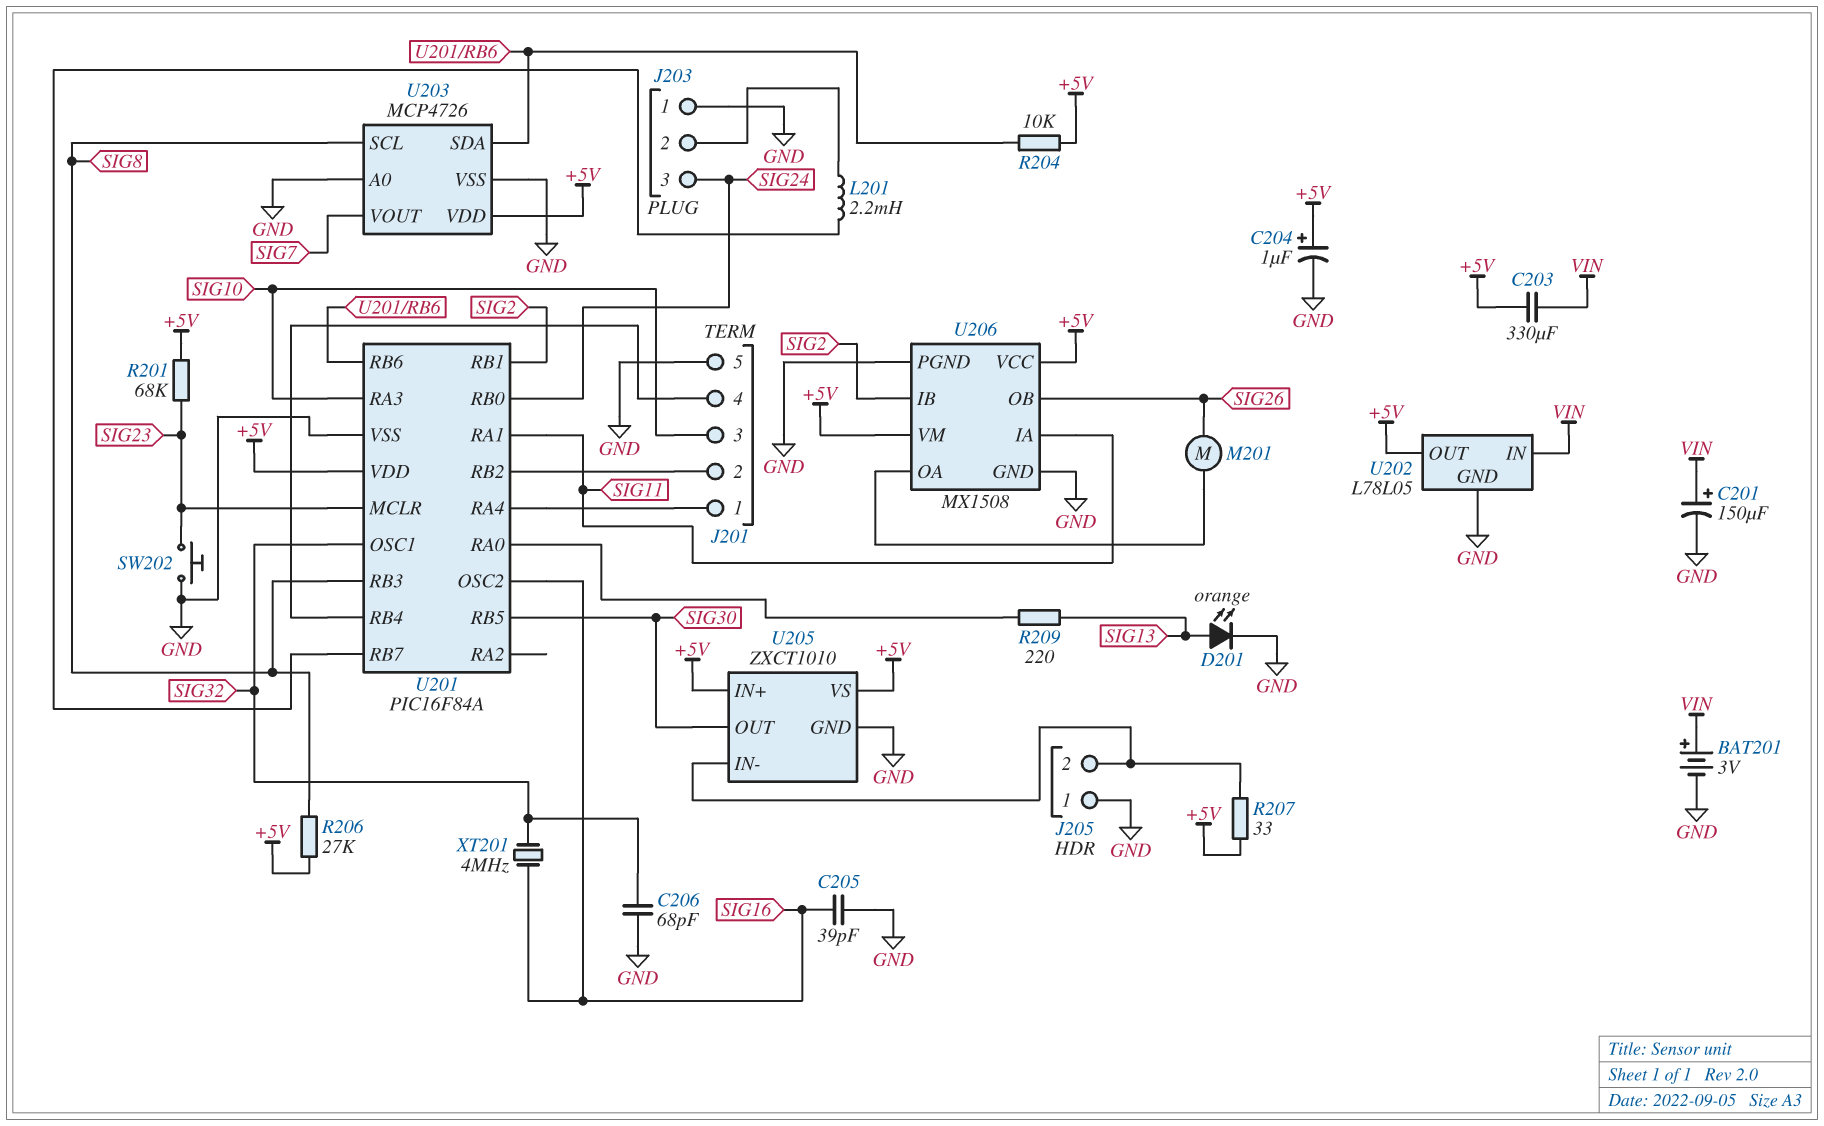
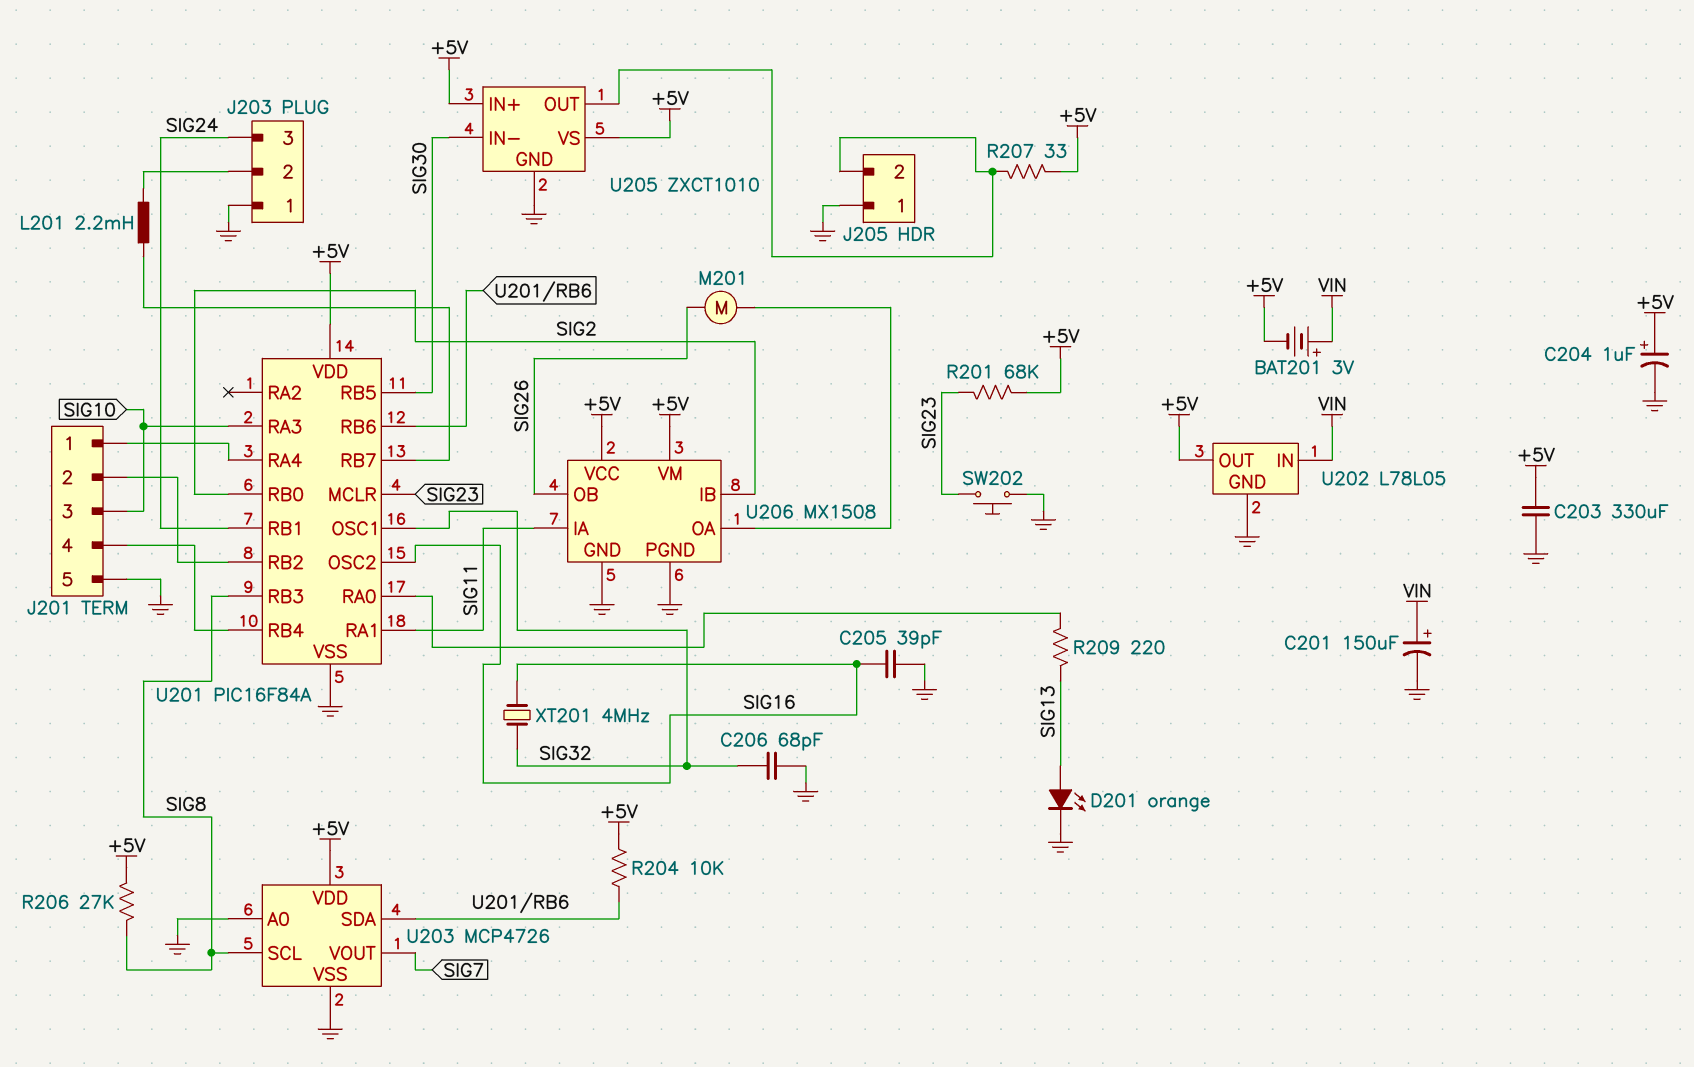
BAT201: 3V (plus VIN, minus GND) -> 3V (plus VIN, minus +5V)
C203: 330uF (+5V, VIN) -> 330uF (+5V, GND)
U201 pin RB0: SIG24 -> SIG2
U201 pin RB1: SIG2 -> SIG24
U205 pin IN-: J205/2 -> SIG30
U205 pin OUT: SIG30 -> J205/2

